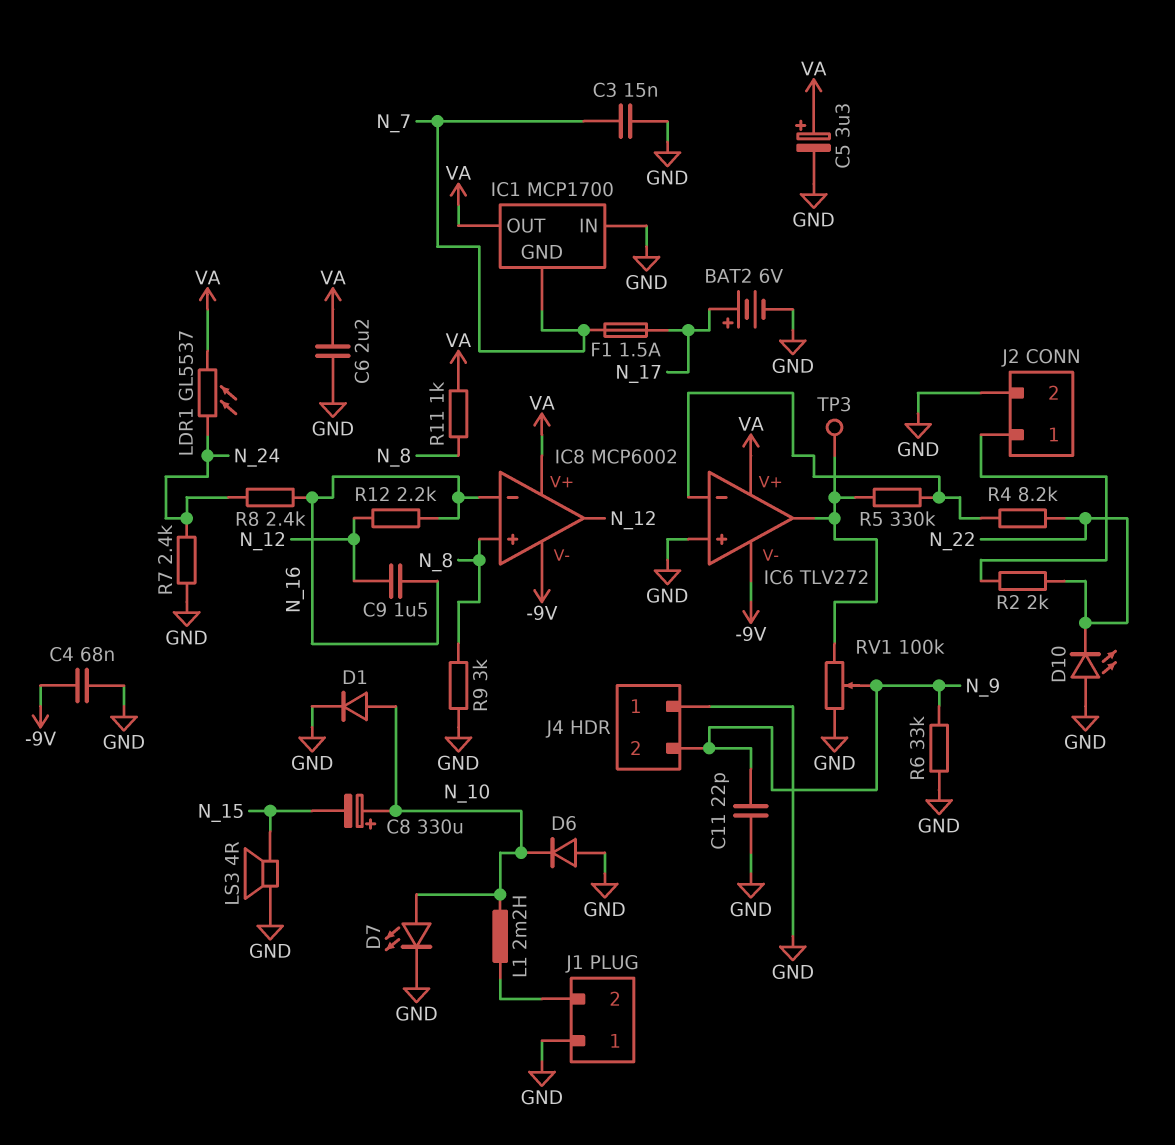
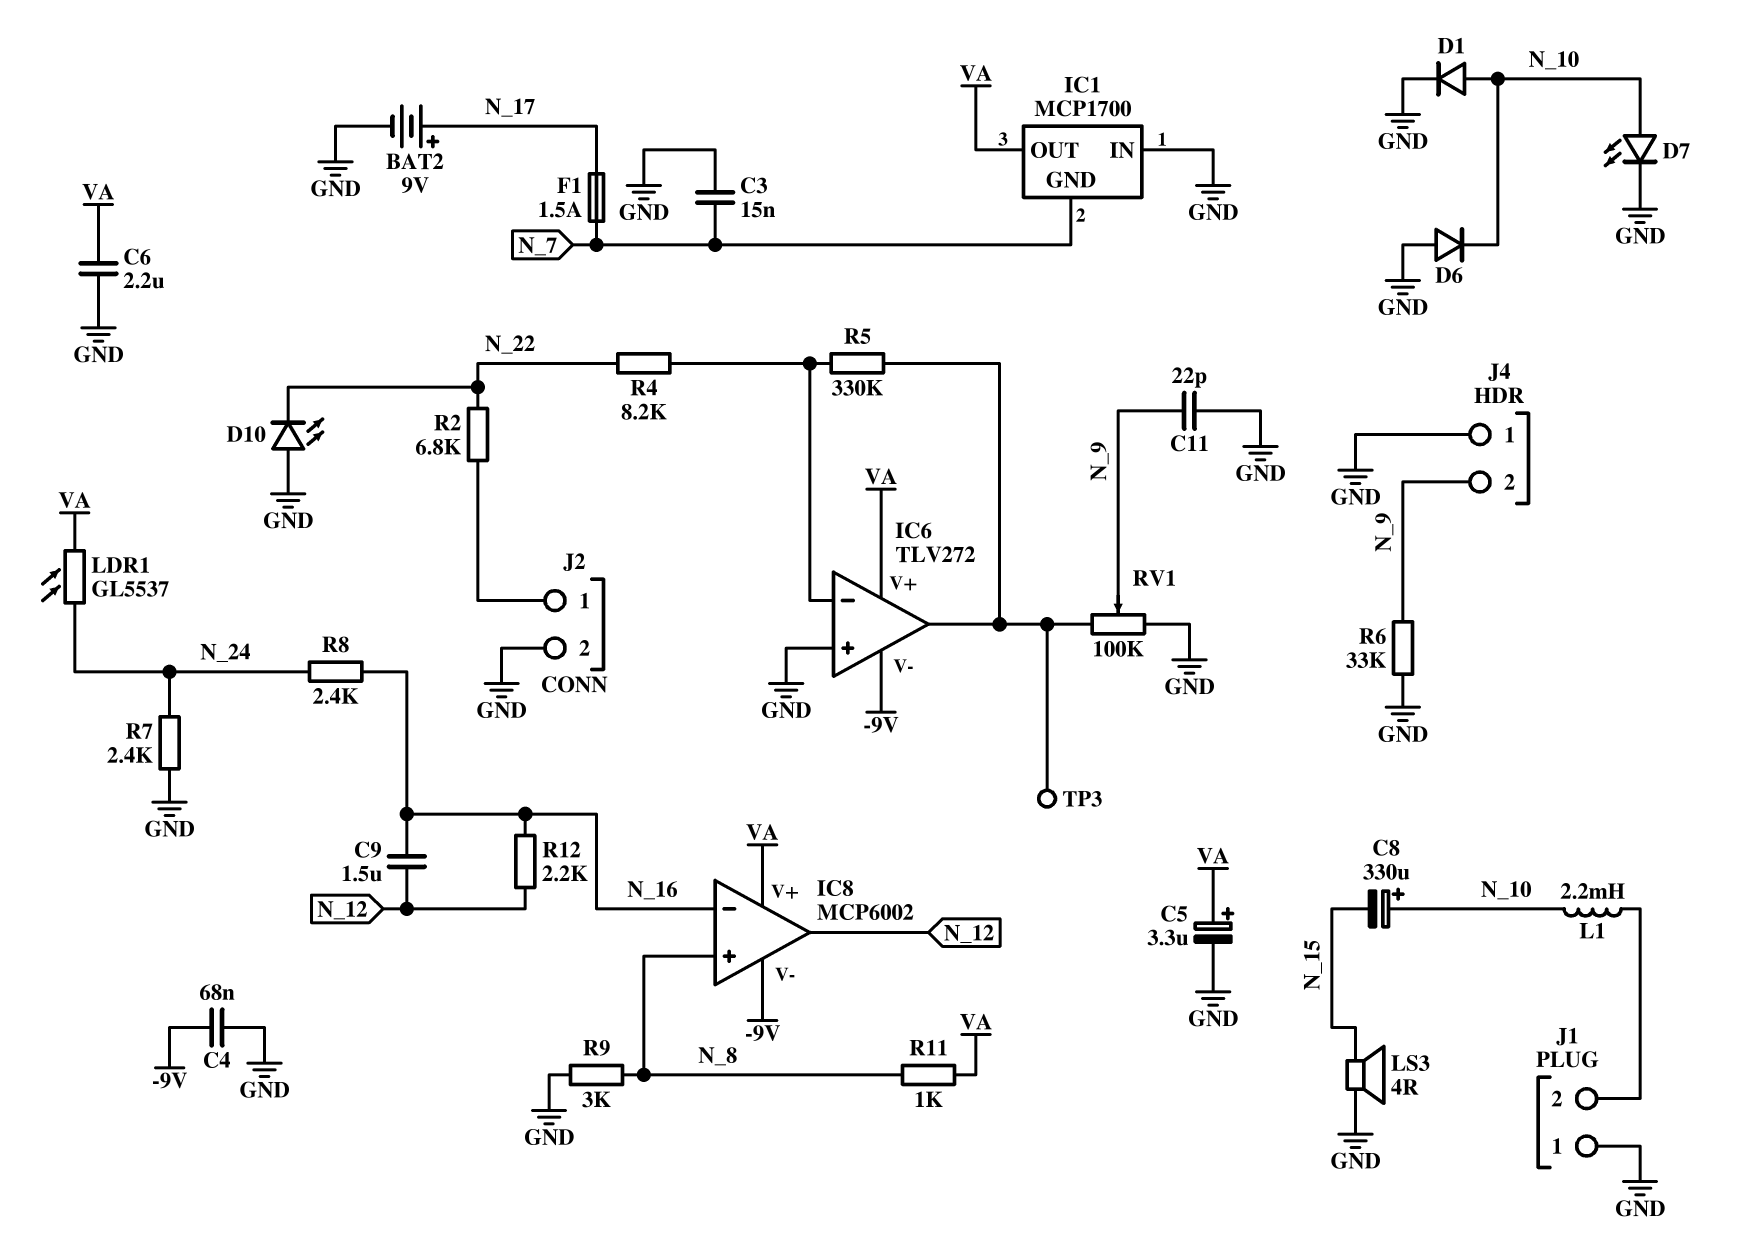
BAT2: 6V (plus N_17, minus GND) -> 9V (plus N_17, minus GND)
R2: 2k (J2/1, N_22) -> 6.8k (J2/1, N_22)

